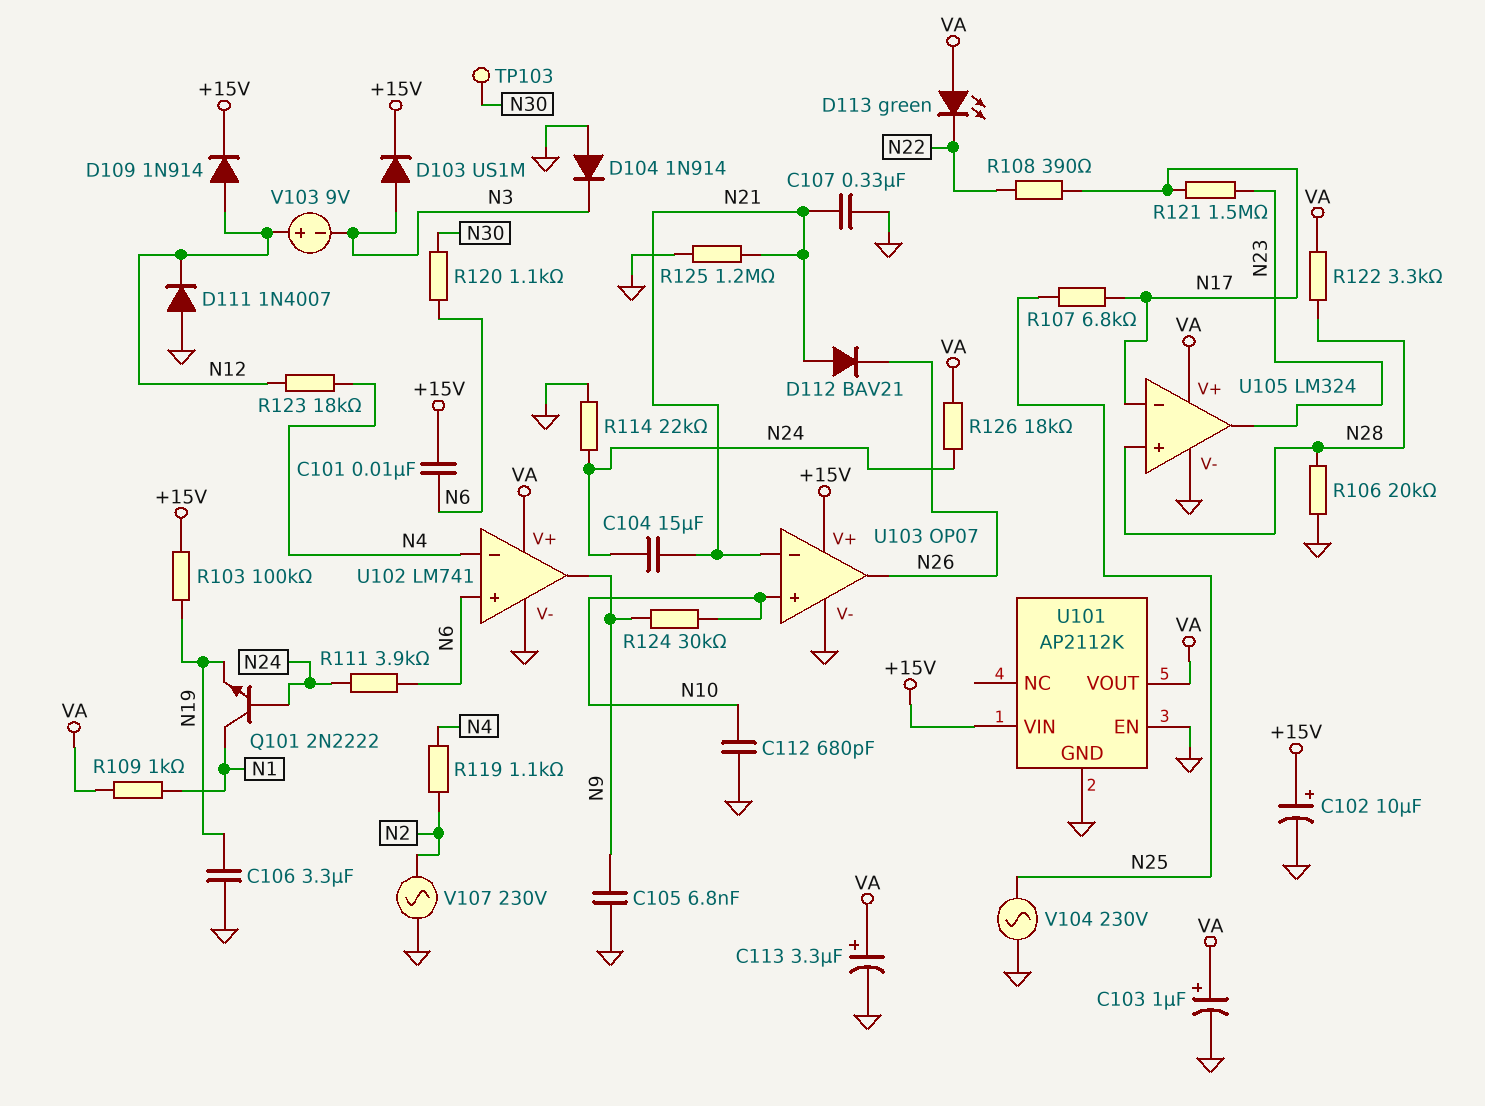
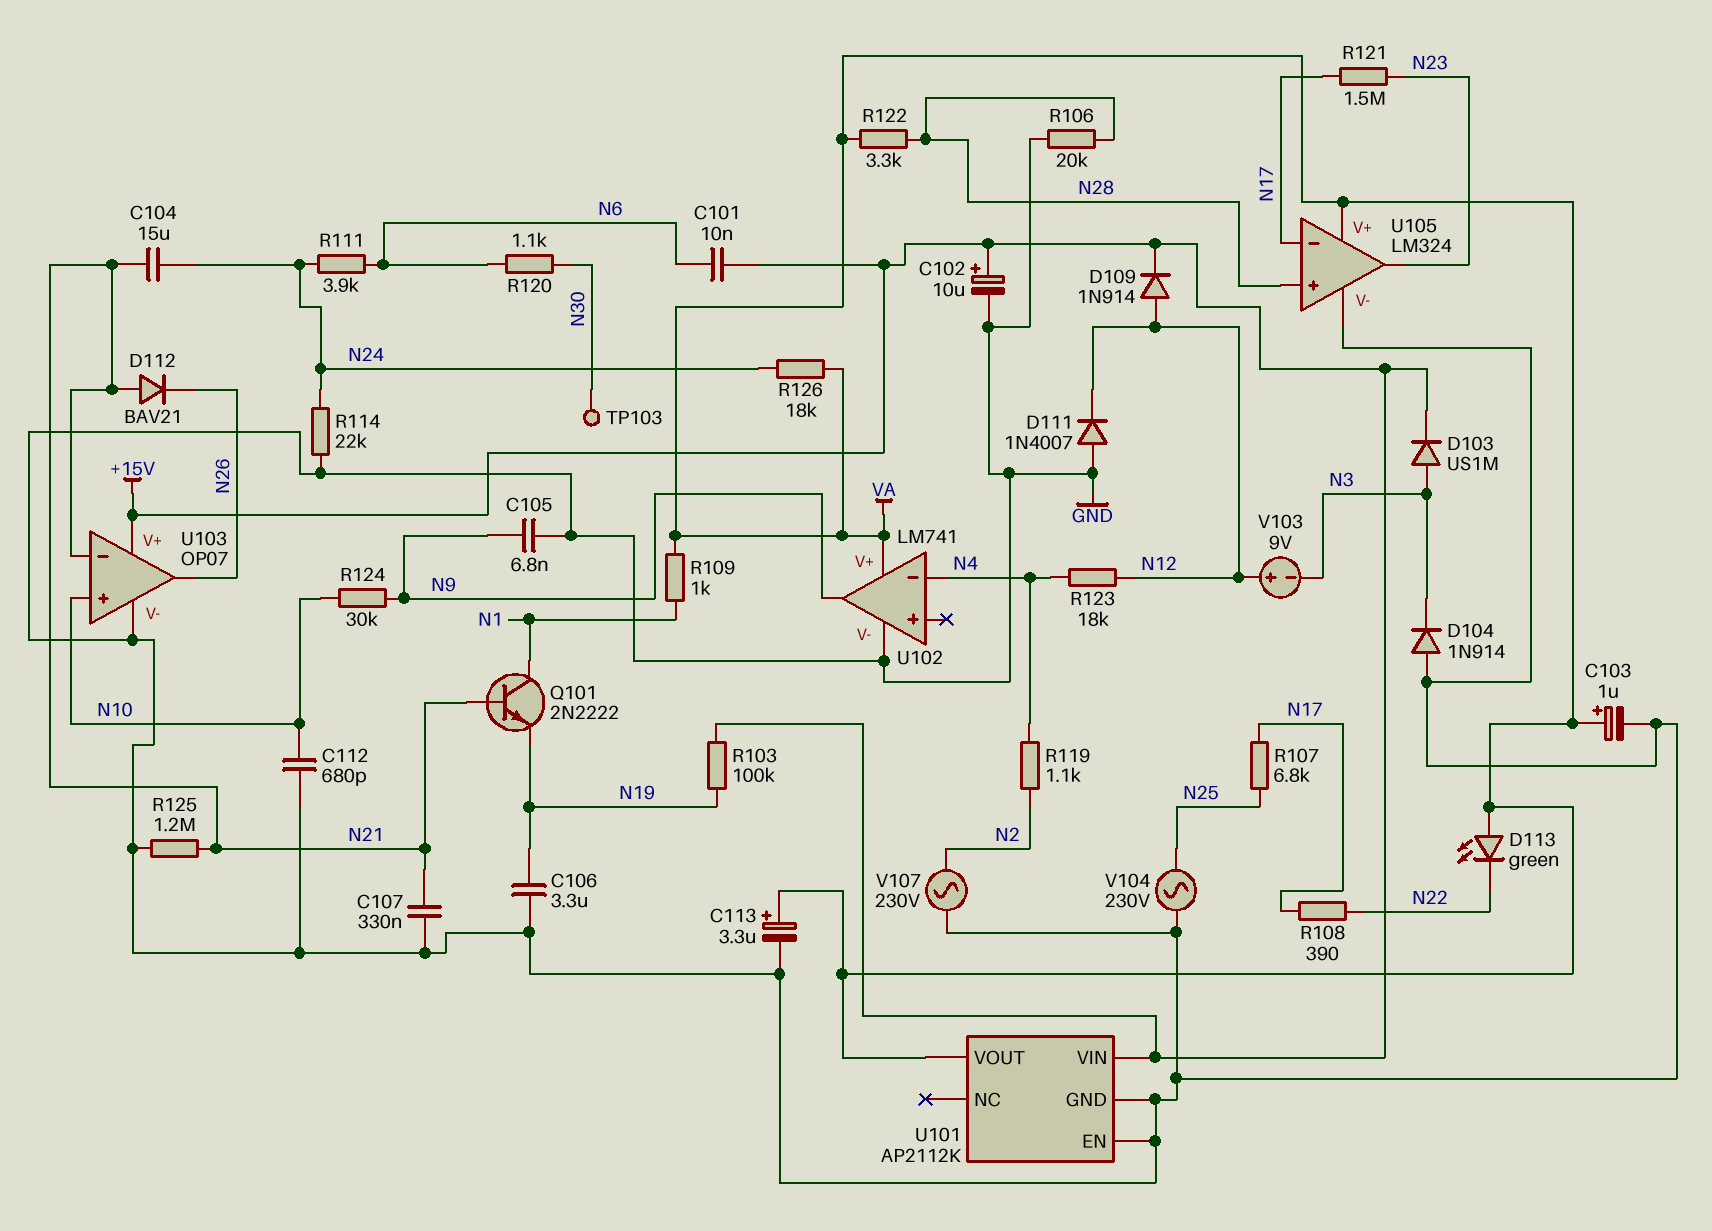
Q101: NPN 2N2222 (B N24, C N1, E N19) -> NPN 2N2222 (B N21, C N1, E N19)
U102 pin in+: N6 -> none

